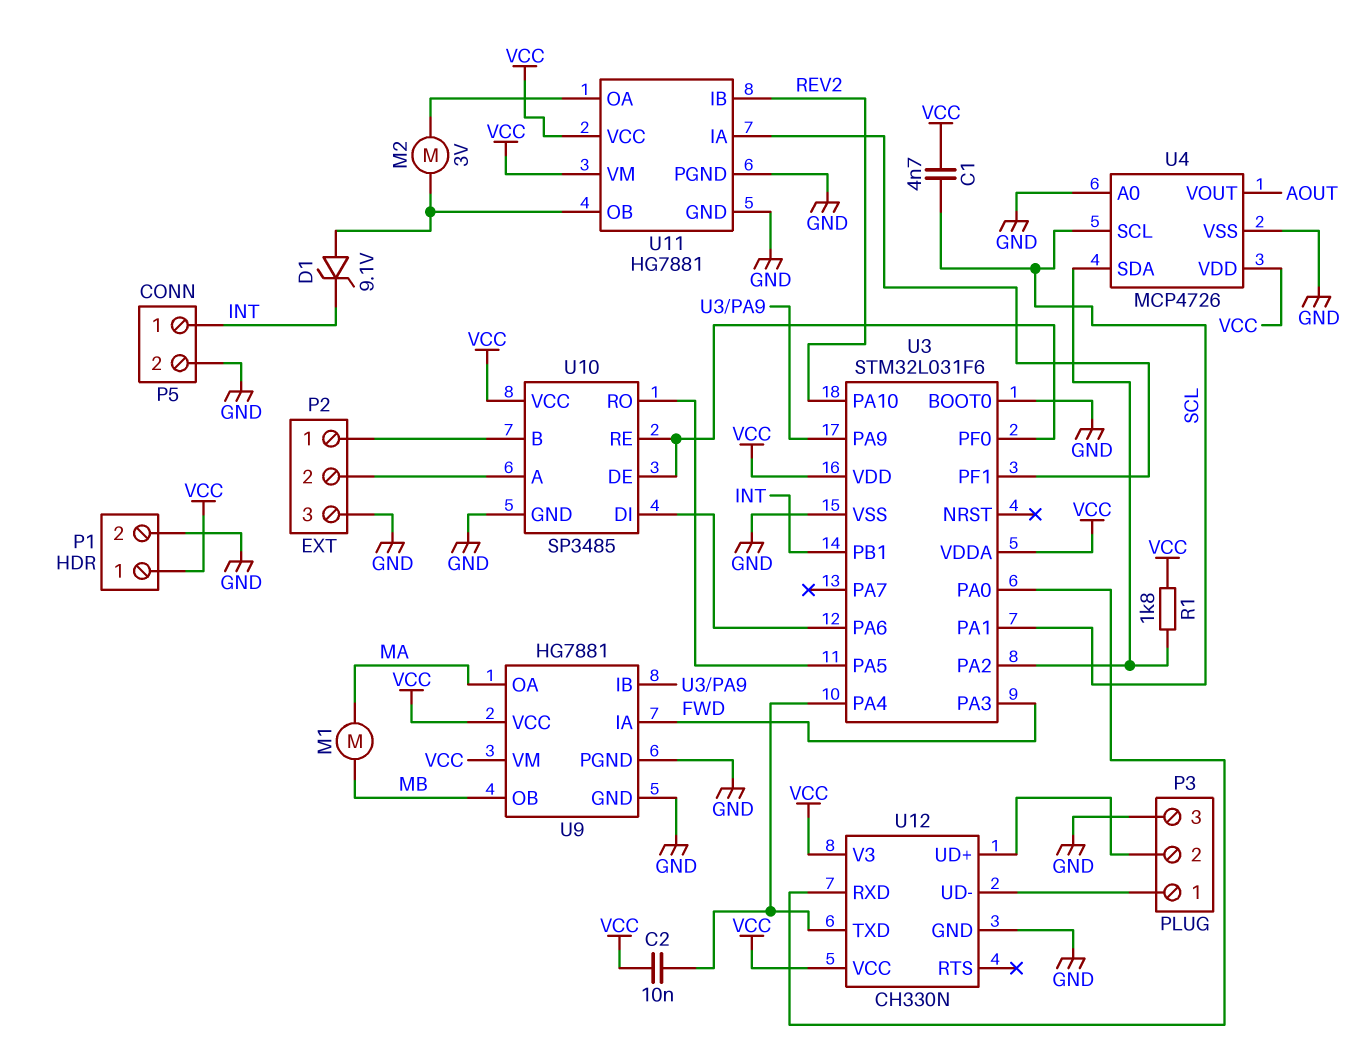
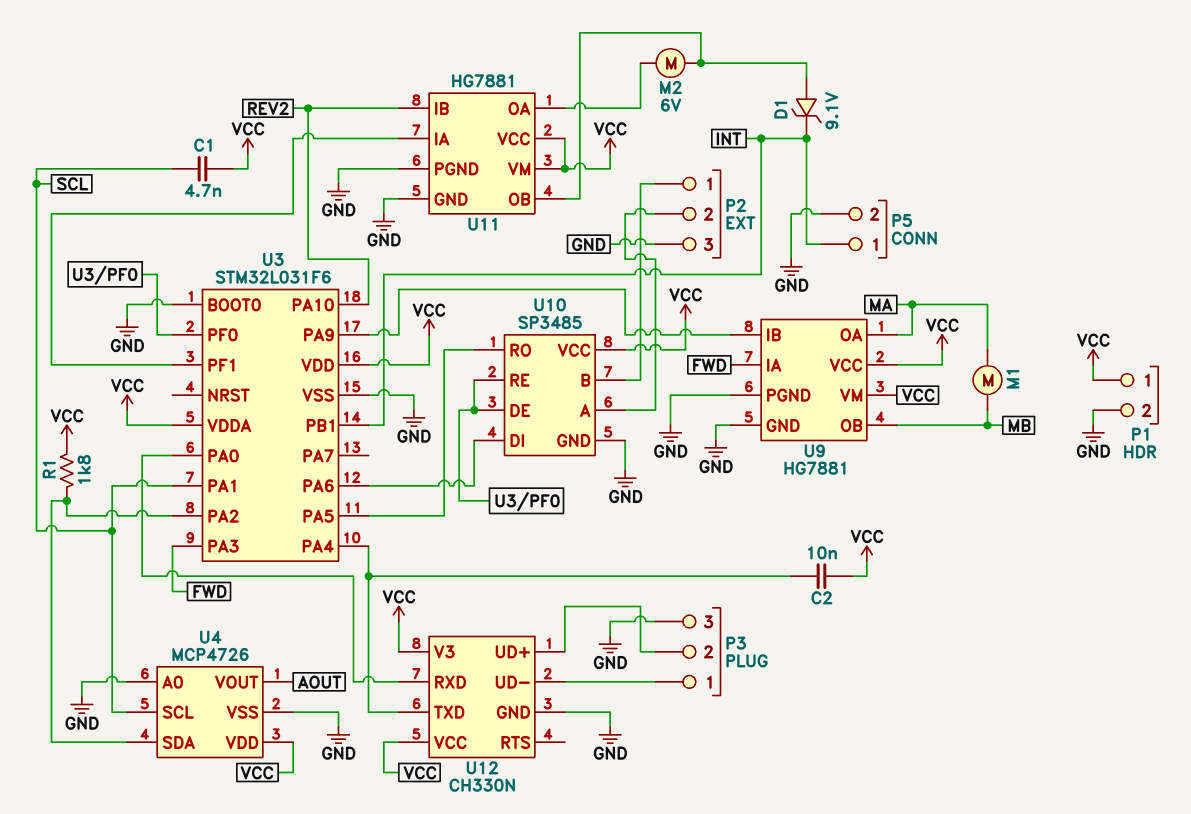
M2: motor 3V (U11/OA, U11/OB) -> motor 6V (U11/OA, U11/OB)

